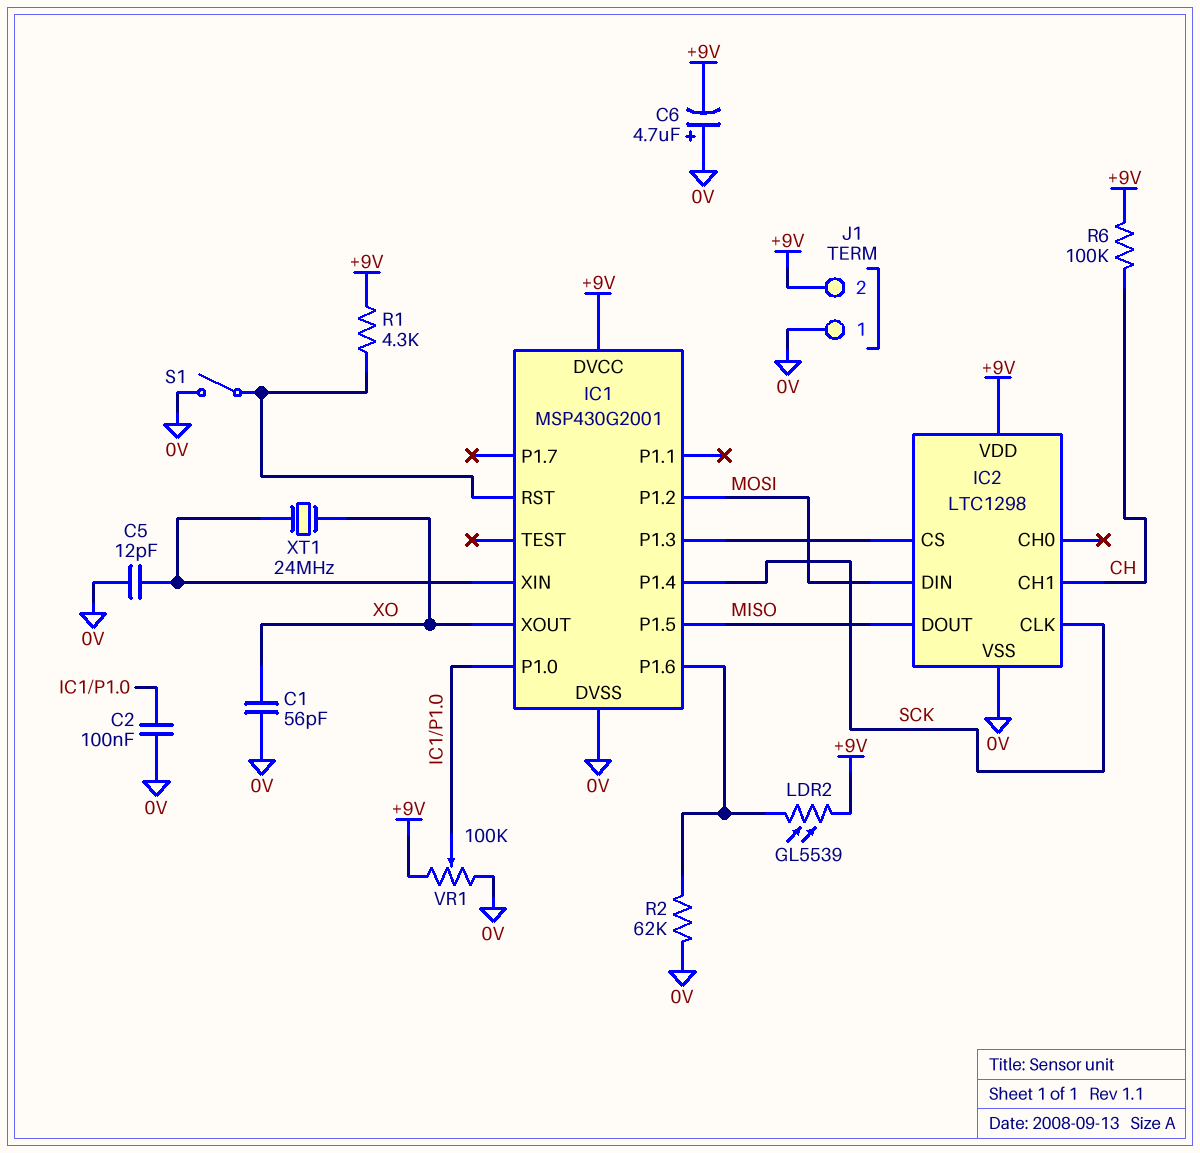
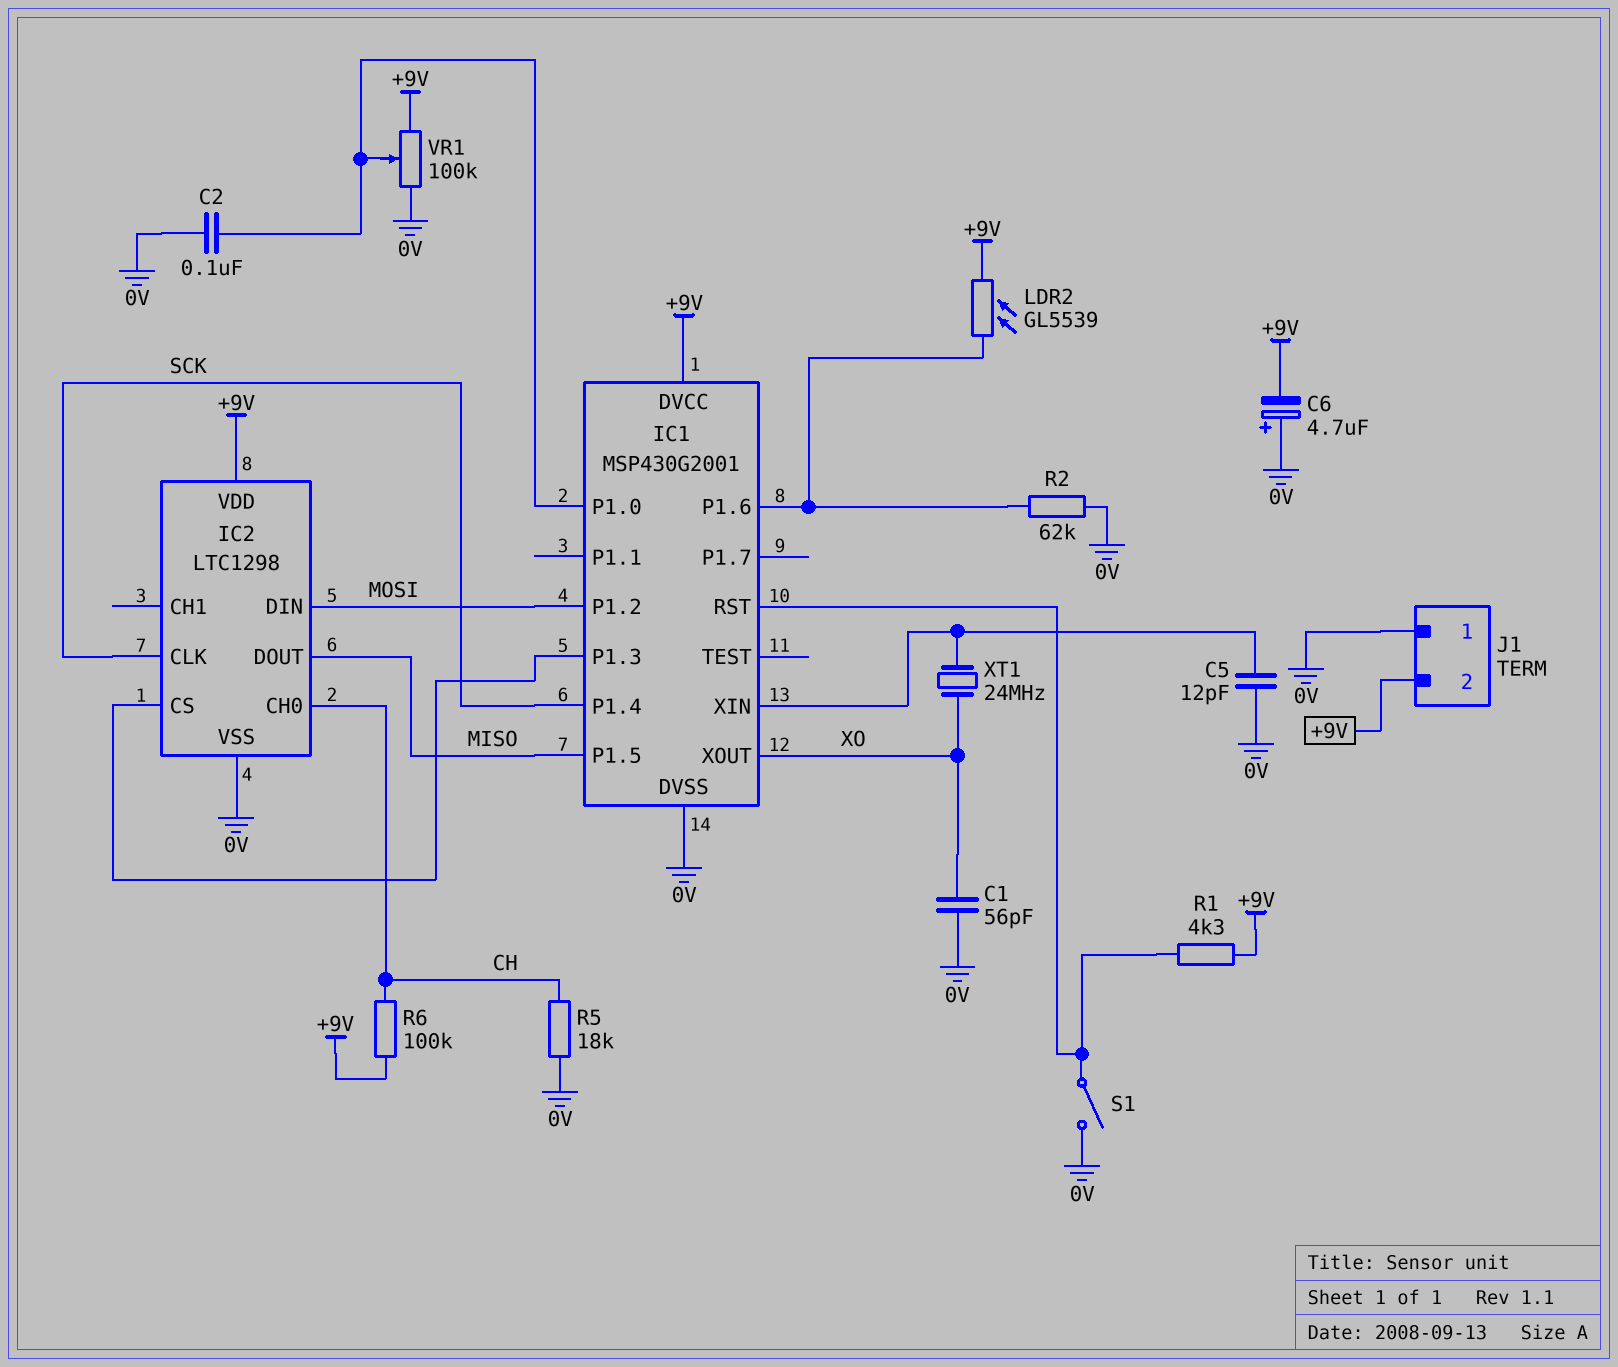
IC2 pin CH0: none -> CH
IC2 pin CH1: CH -> none
R5: none -> 18k (0V, CH)

